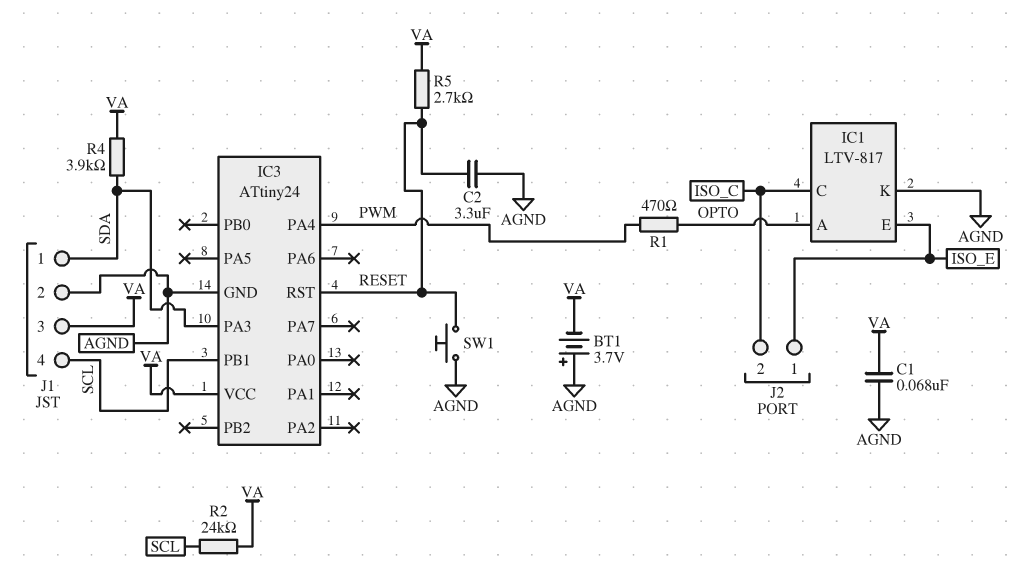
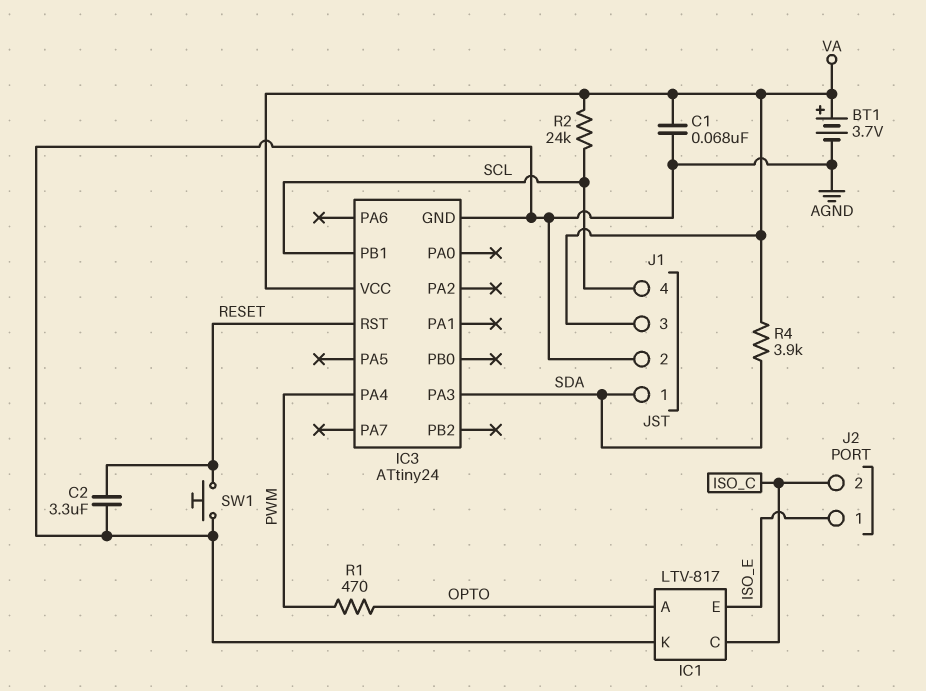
BT1: 3.7V (plus AGND, minus VA) -> 3.7V (plus VA, minus AGND)
R5: 2.7k (RESET, VA) -> none

